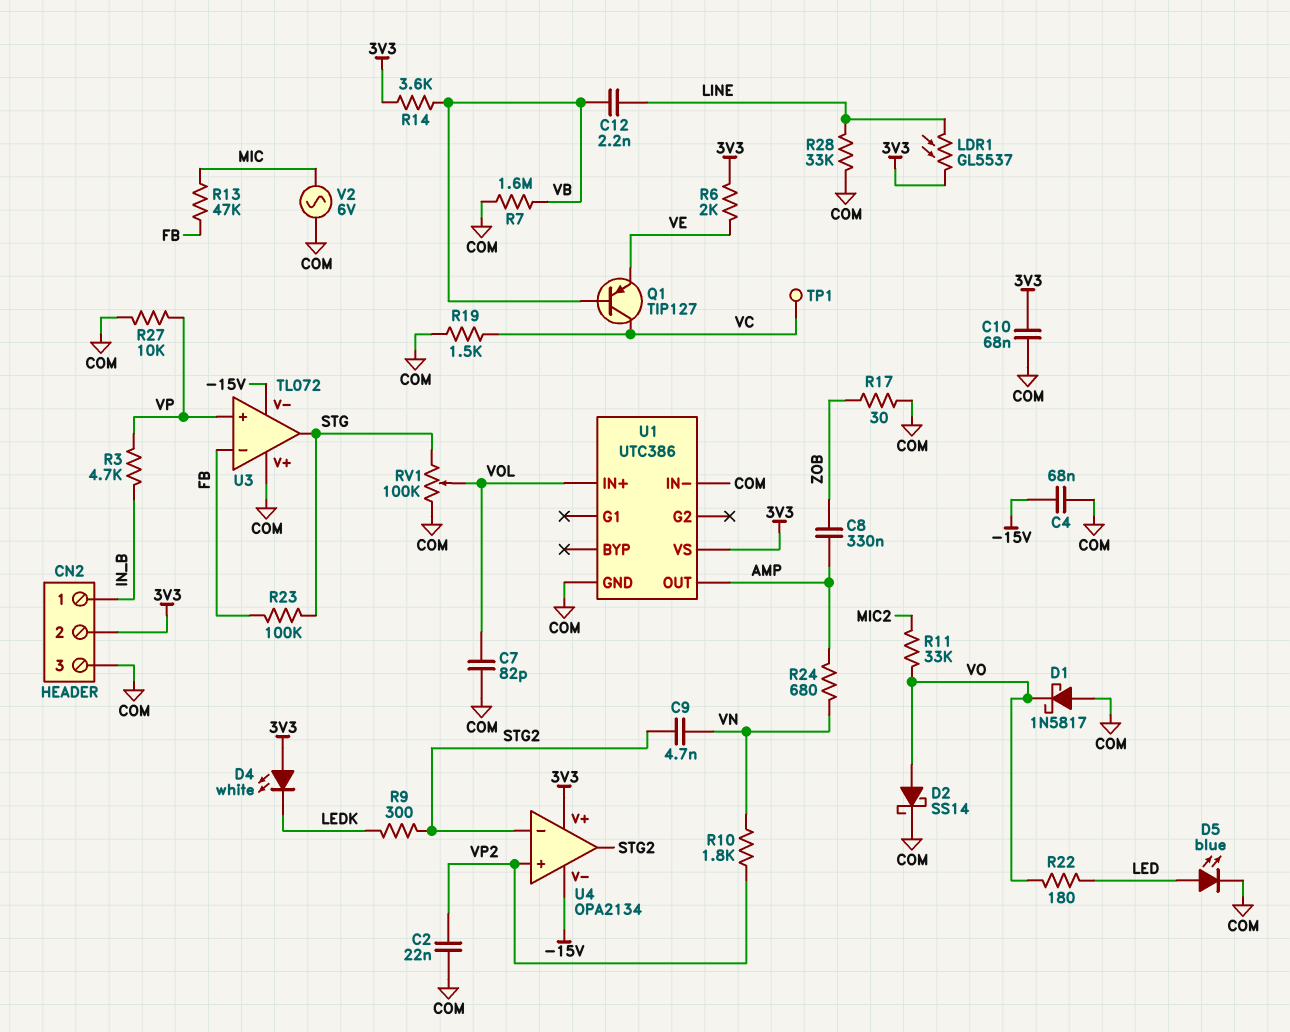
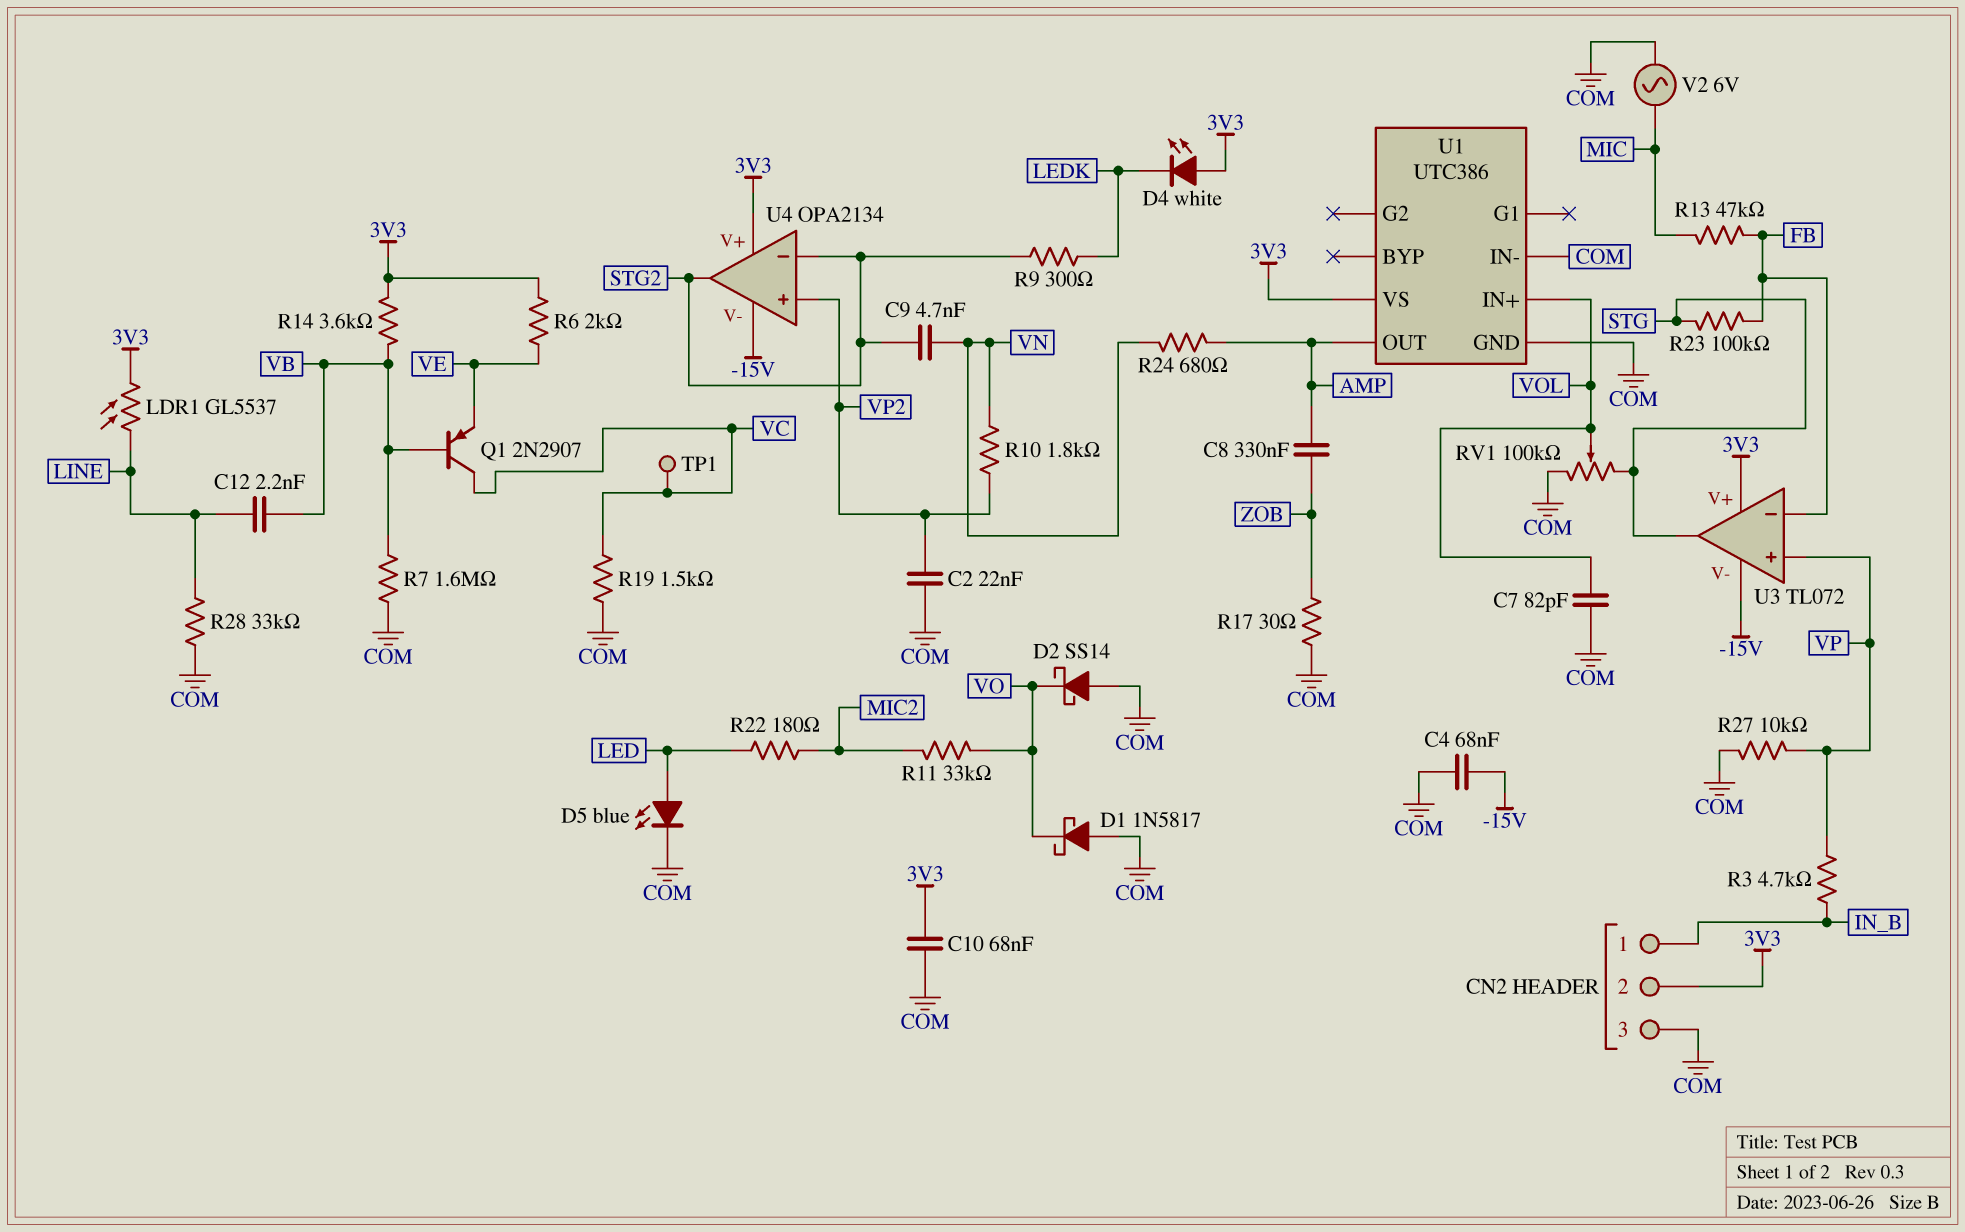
D2: schottky SS14 (A VO, K COM) -> schottky SS14 (A COM, K VO)
Q1: PNP TIP127 (B VB, C VC, E VE) -> PNP 2N2907 (B VB, C VC, E VE)
R22: 180 (LED, VO) -> 180 (LED, MIC2)
U3 pin V+: COM -> 3V3

